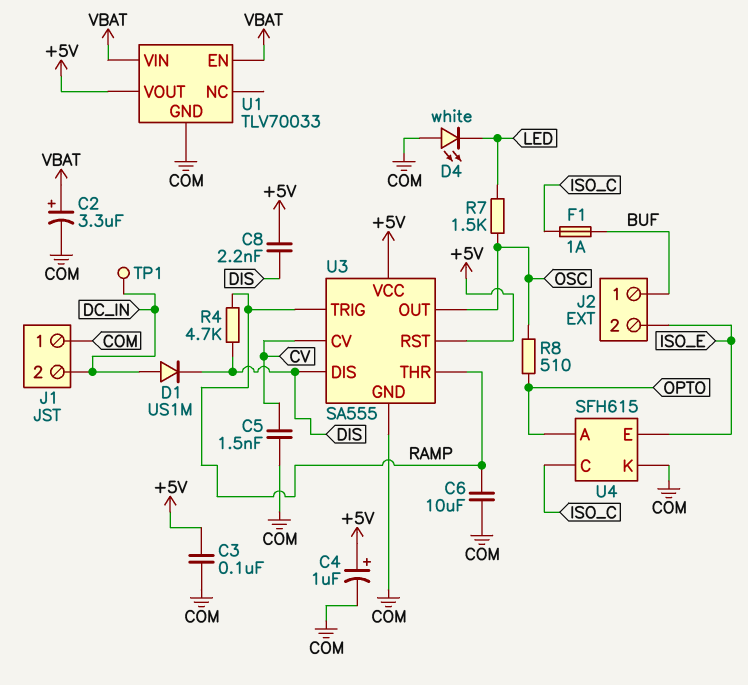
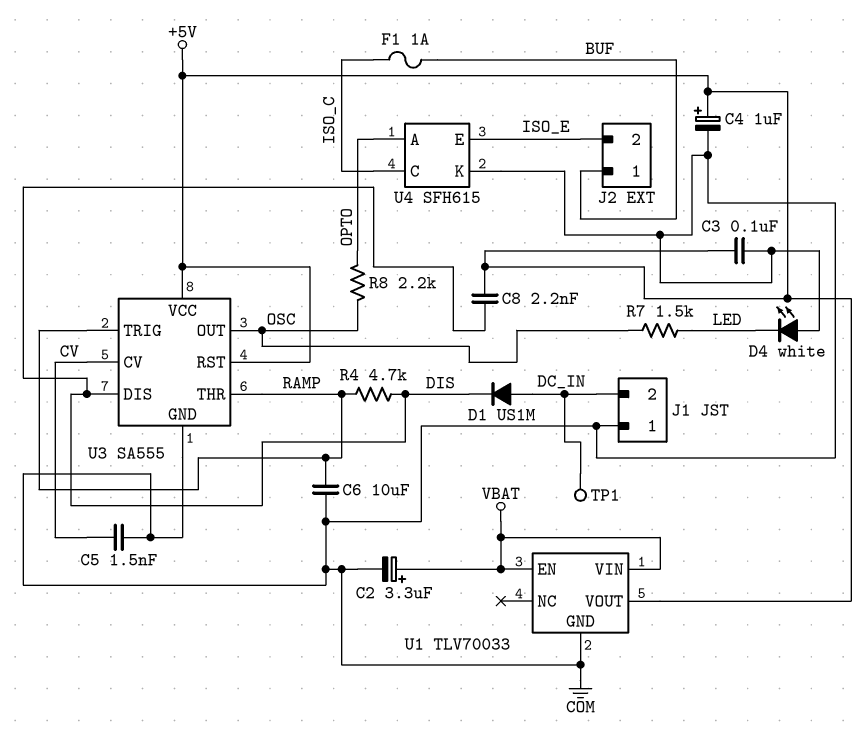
R8: 510 (OPTO, OSC) -> 2.2k (OPTO, OSC)

